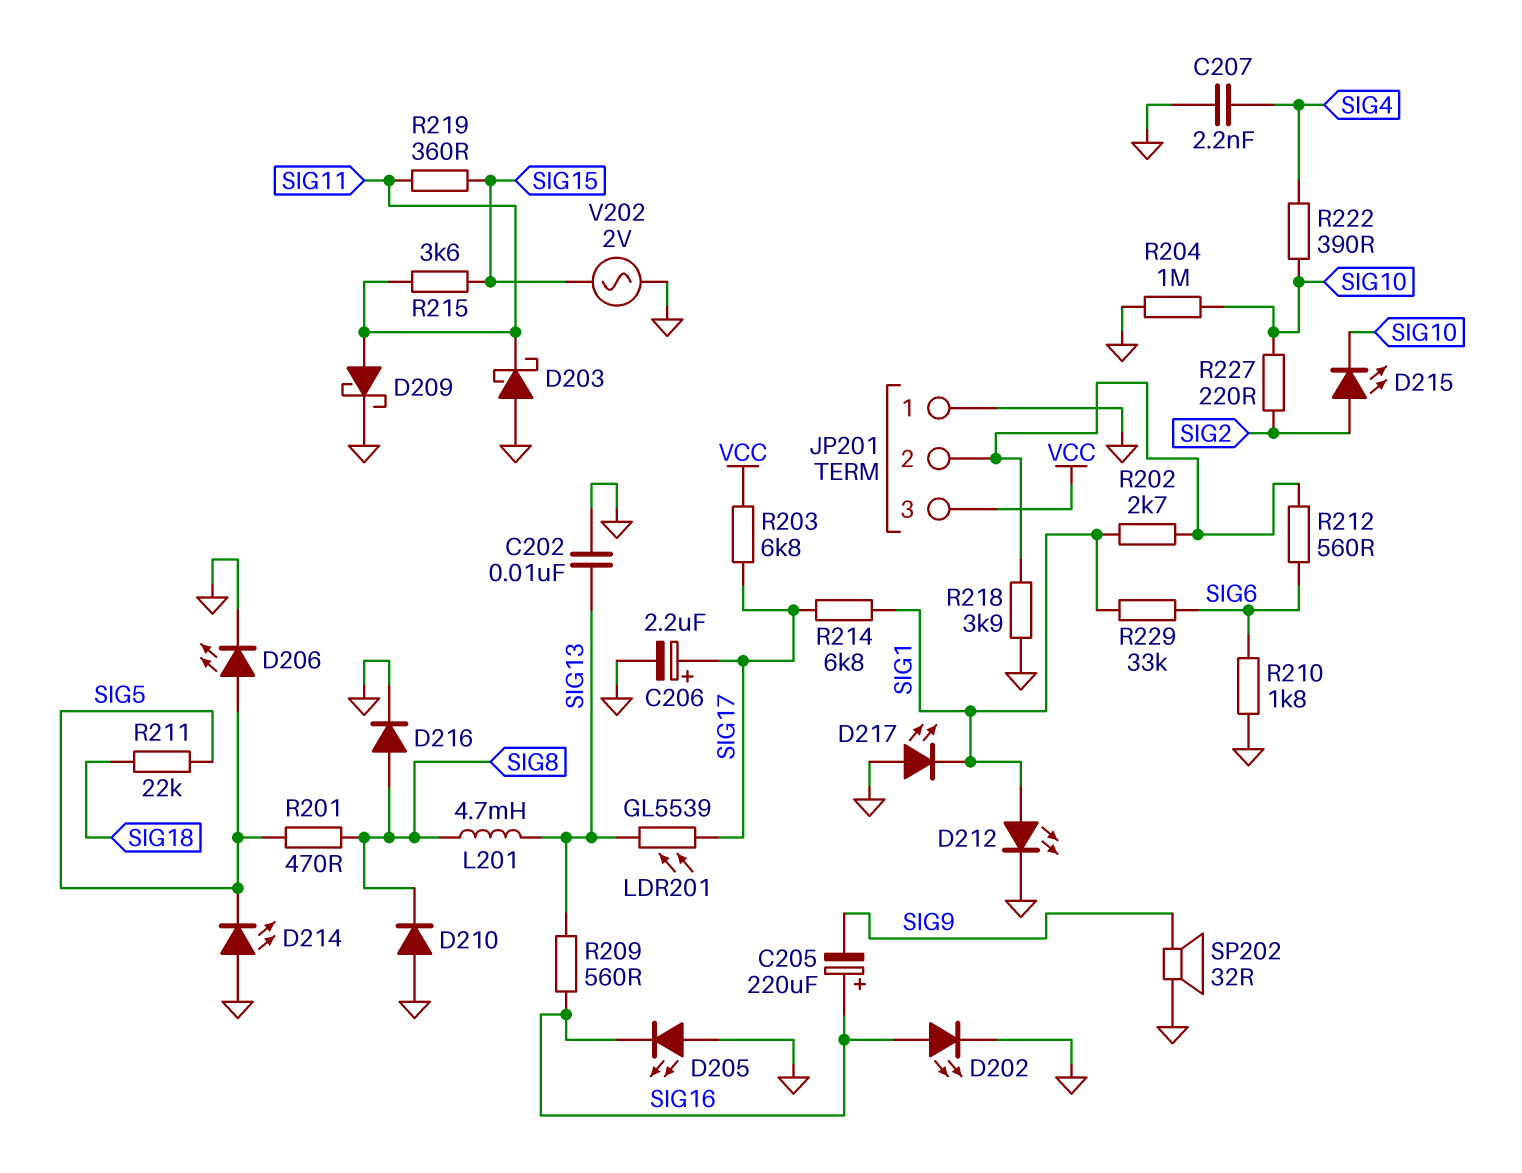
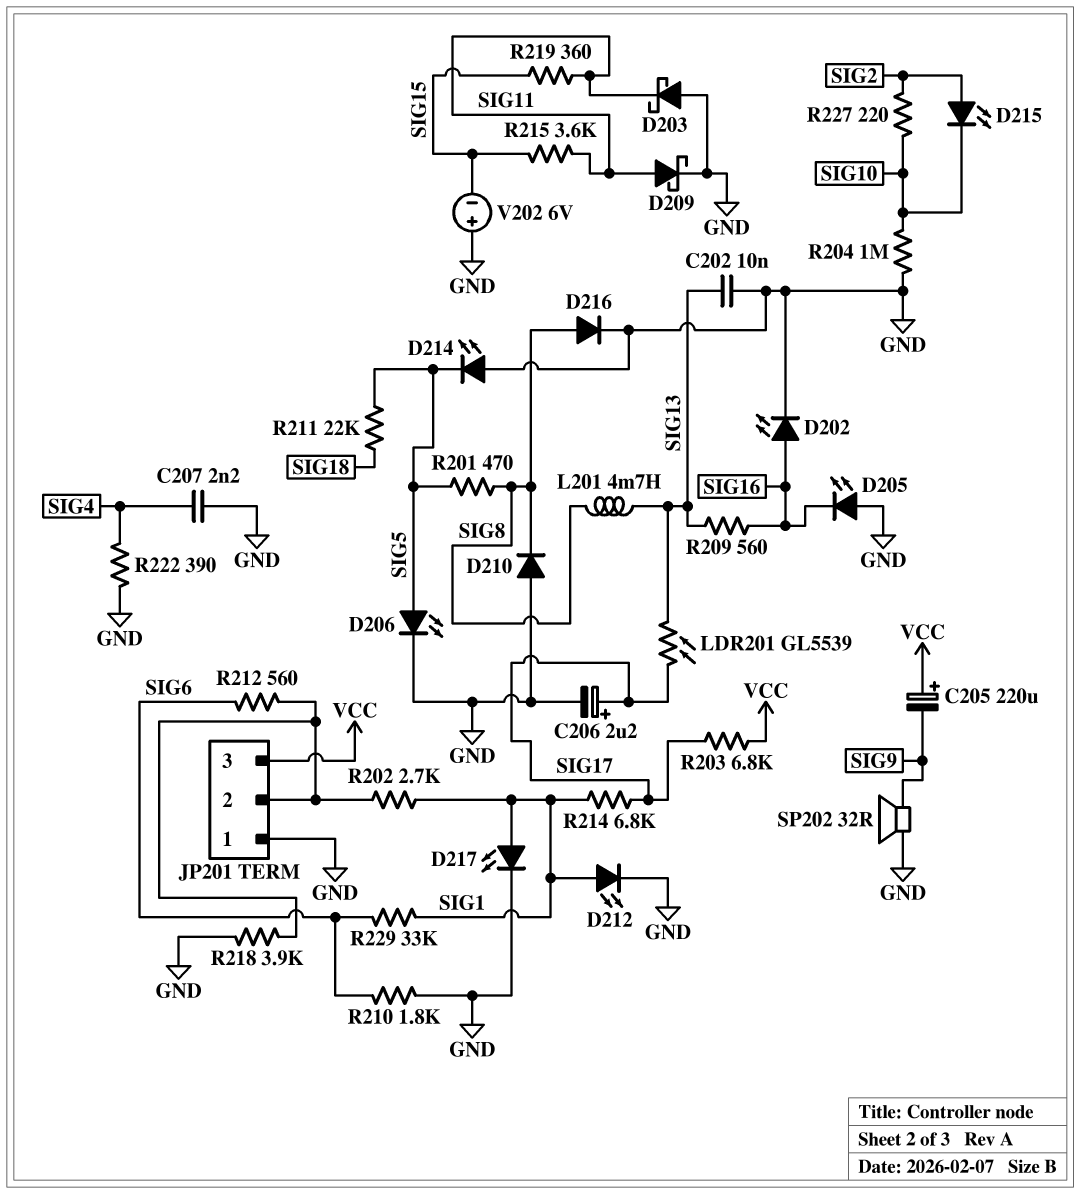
C205: 220uF (plus SIG16, minus SIG9) -> 220uF (plus VCC, minus SIG9)
D217: LED (A GND, K SIG1) -> LED (A SIG1, K GND)
R222: 390 (SIG4, SIG10) -> 390 (GND, SIG4)
V202: AC 2V (GND, SIG15) -> 6V (plus GND, minus SIG15)

